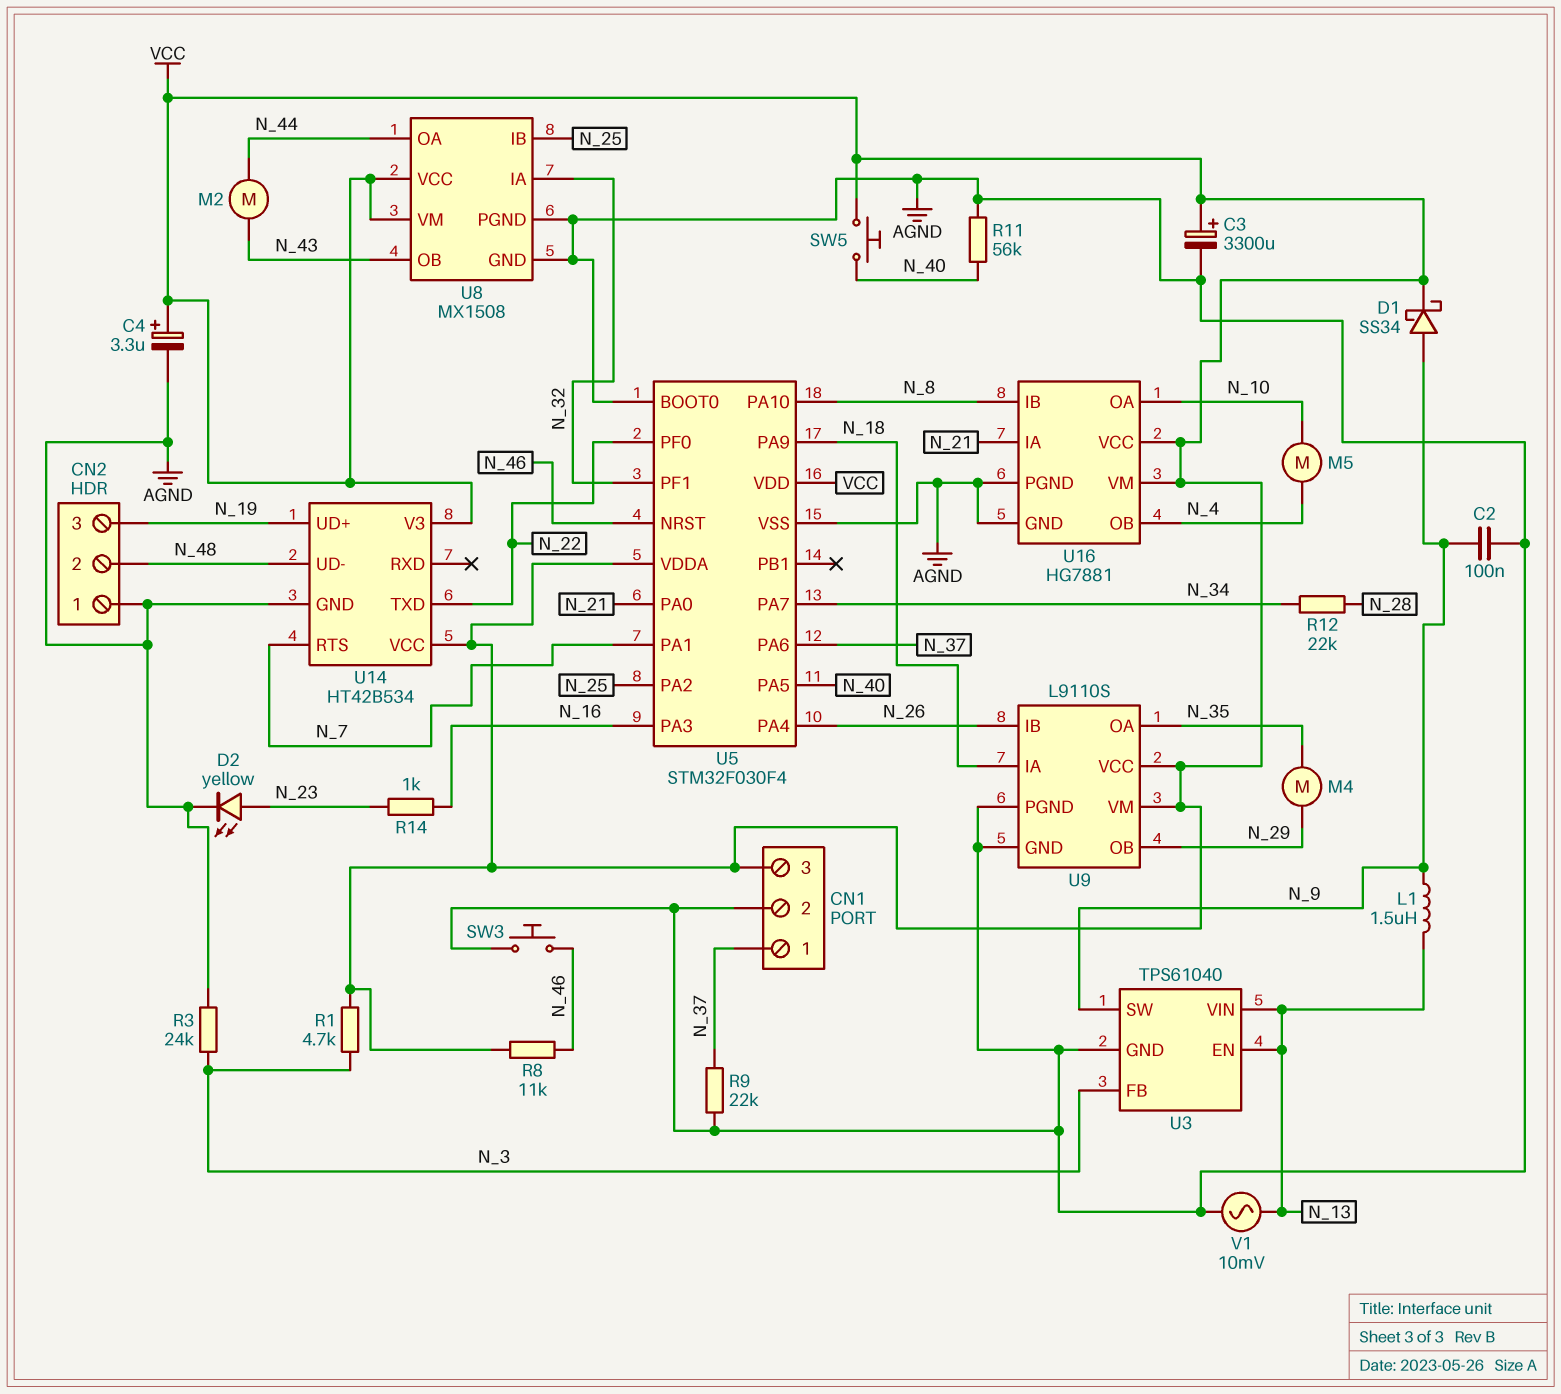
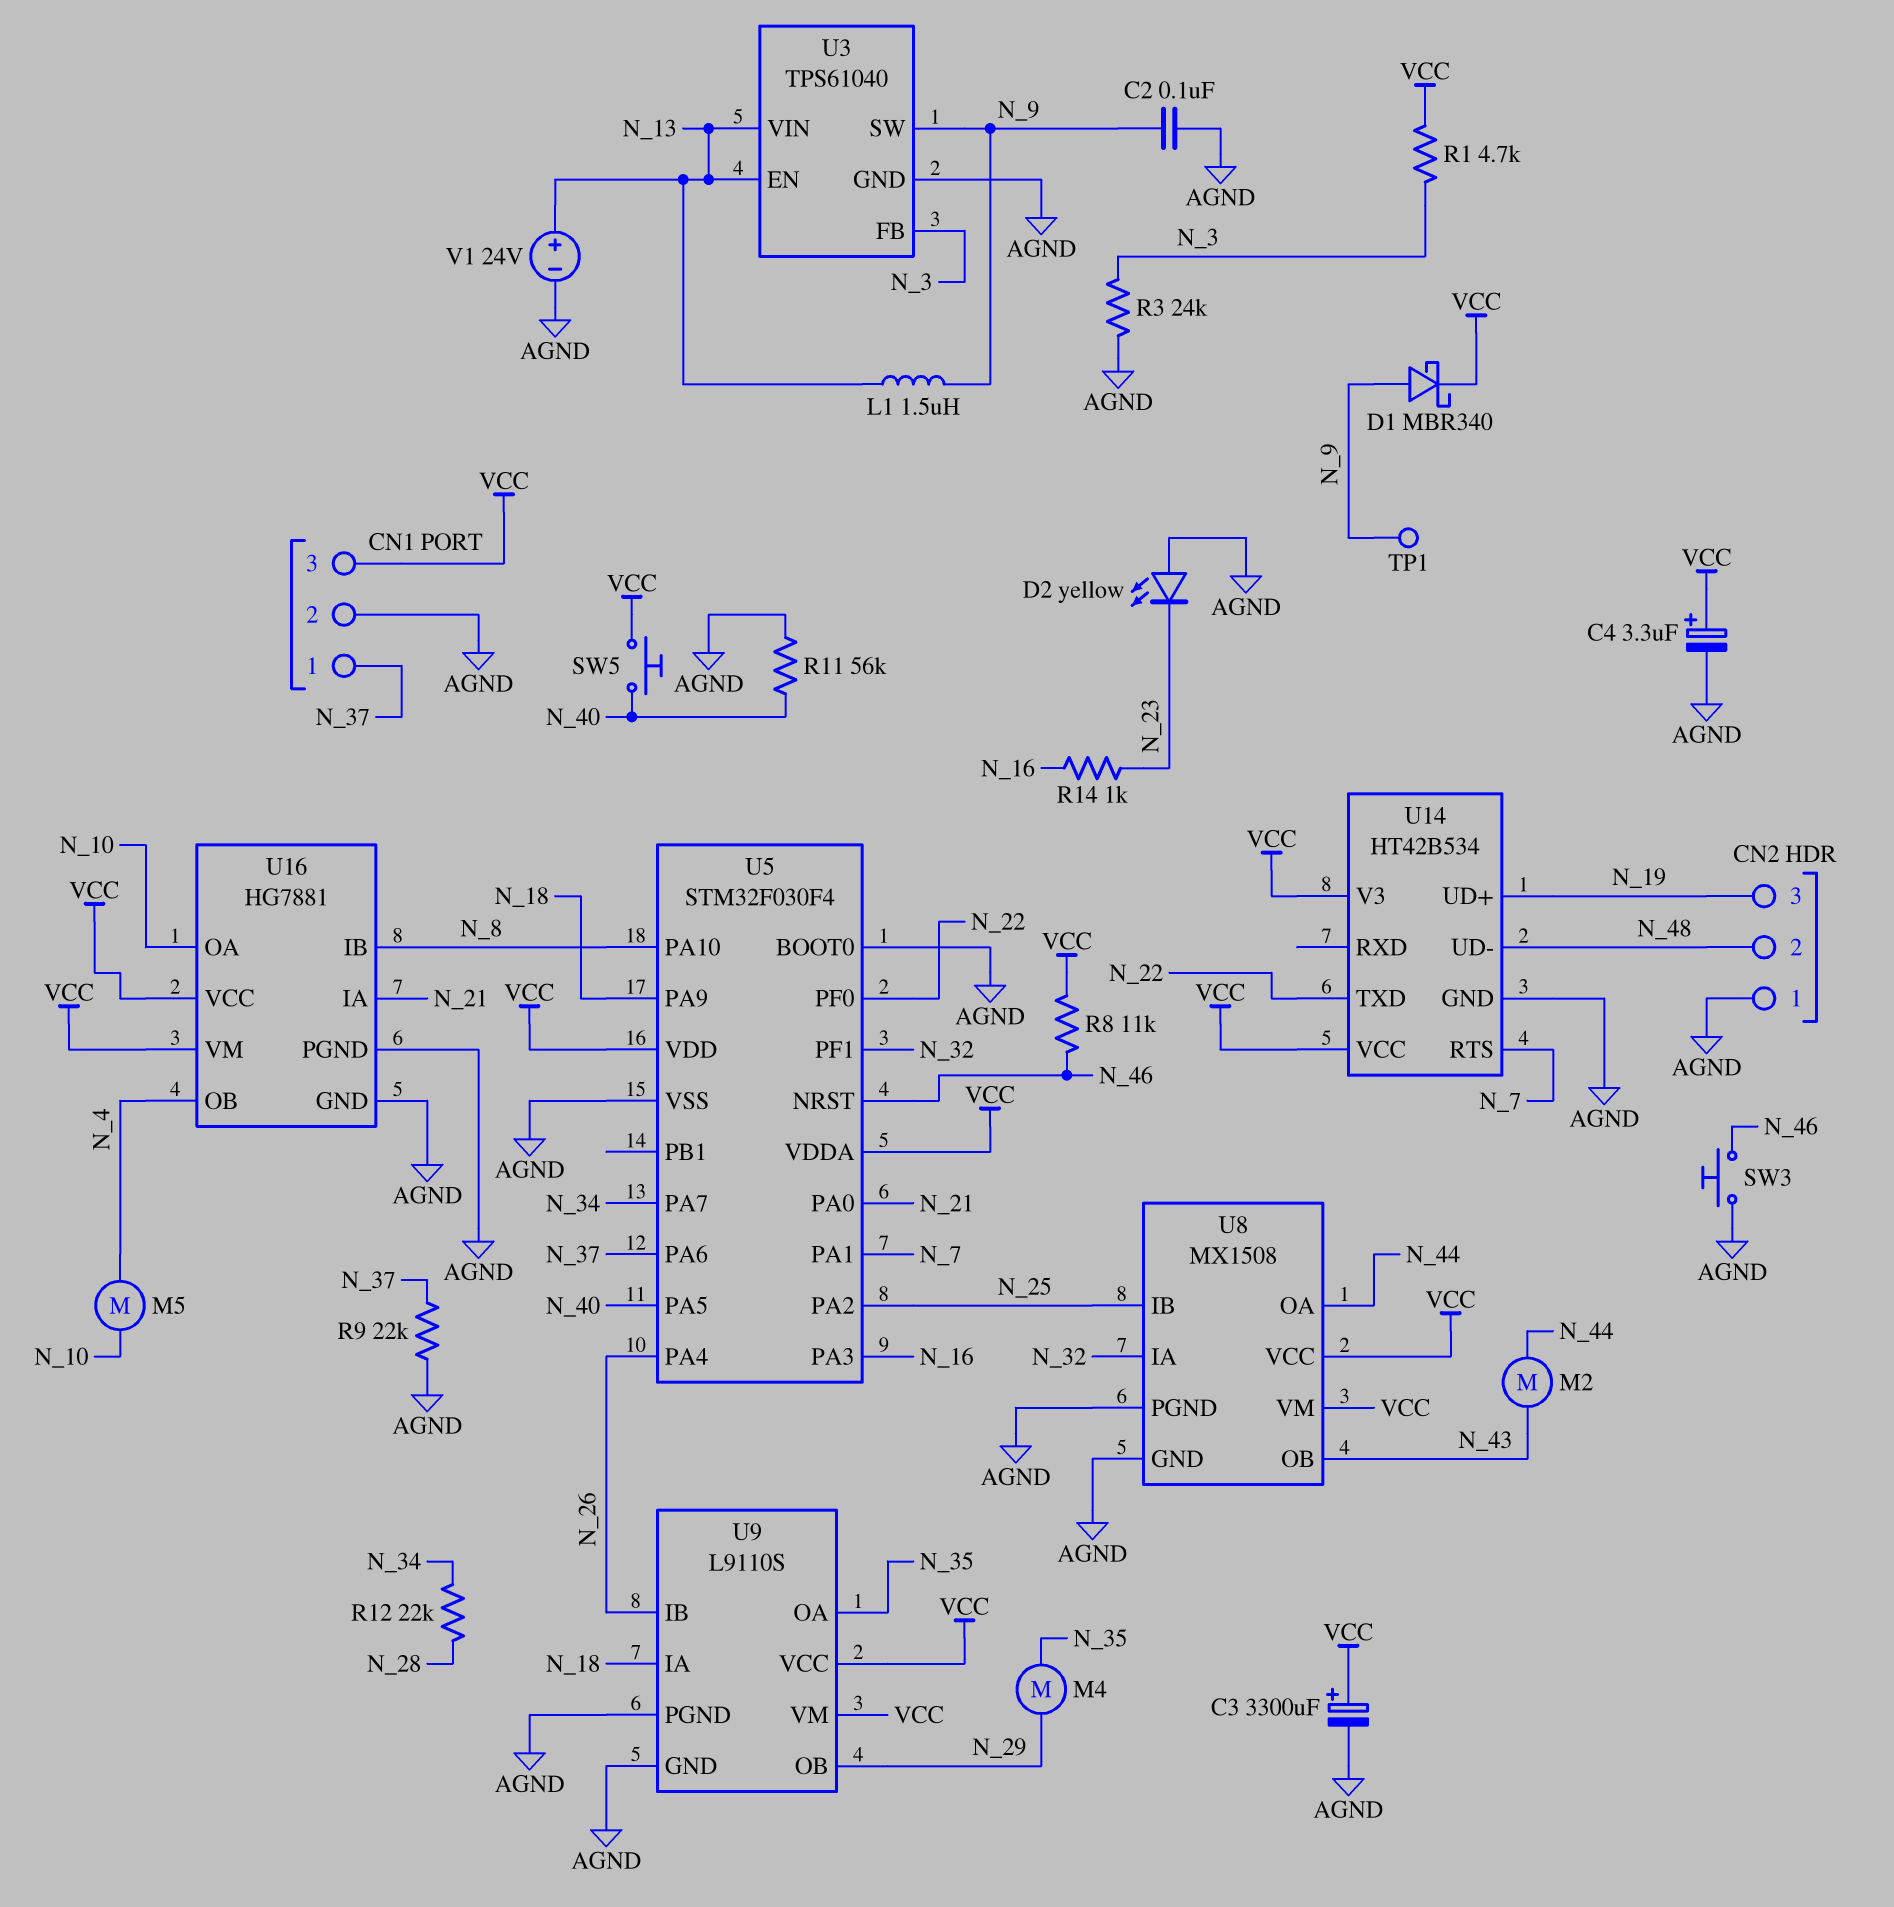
D1: schottky SS34 (A N_9, K VCC) -> schottky MBR340 (A N_9, K VCC)
D2: LED yellow (A N_23, K AGND) -> LED yellow (A AGND, K N_23)
TP1: none -> test point (N_9)
V1: AC 10mV (AGND, N_13) -> 24V (plus N_13, minus AGND)

